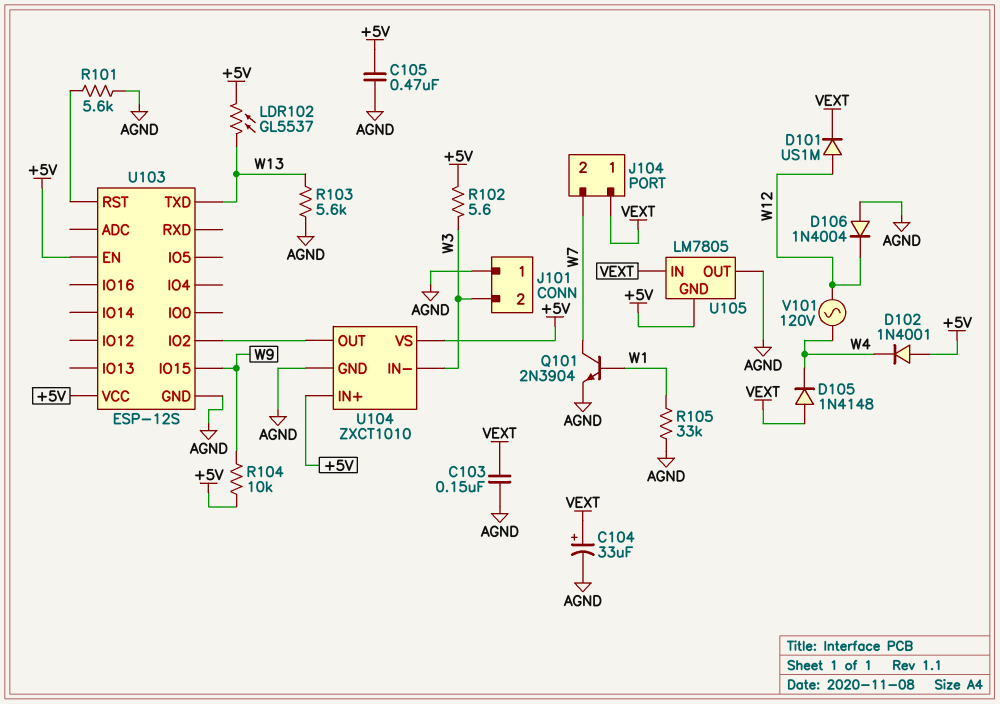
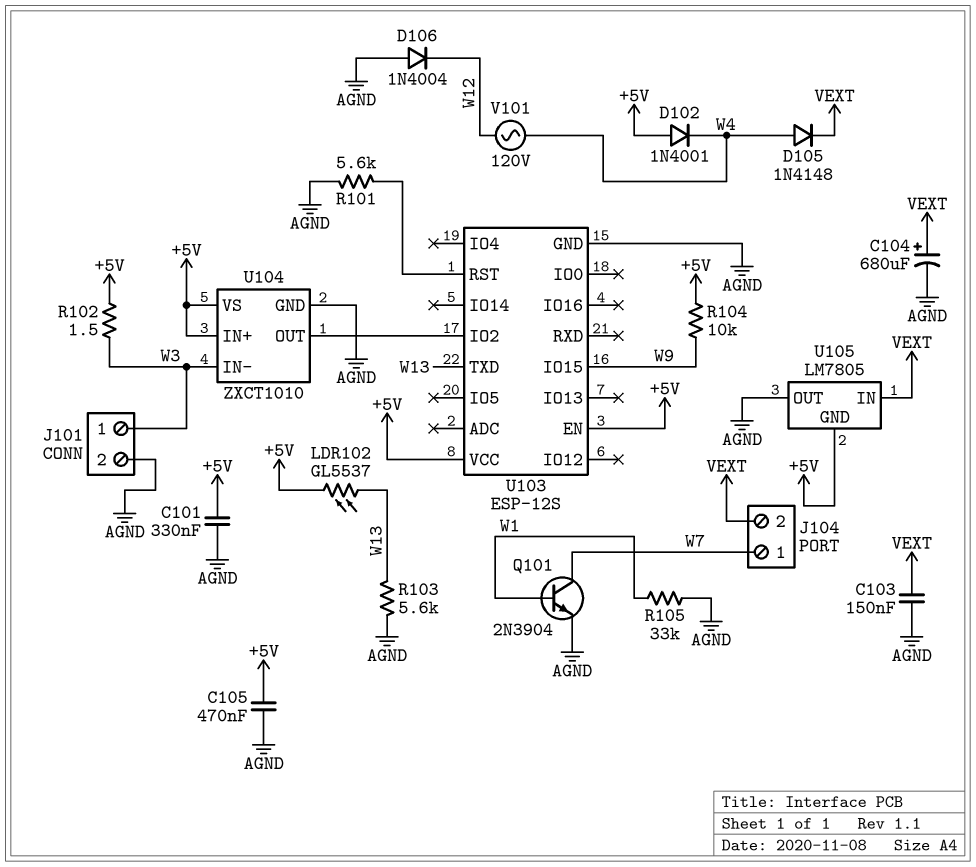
C101: none -> 330nF (+5V, AGND)
C104: 33uF (plus VEXT, minus AGND) -> 680uF (plus VEXT, minus AGND)
D101: diode US1M (A W12, K VEXT) -> none
D105: diode 1N4148 (A VEXT, K W4) -> diode 1N4148 (A W4, K VEXT)
J101 pin 1: AGND -> W3
J101 pin 2: W3 -> AGND
J104 pin 1: VEXT -> W7
J104 pin 2: W7 -> VEXT
R102: 5.6 (+5V, W3) -> 1.5 (+5V, W3)

